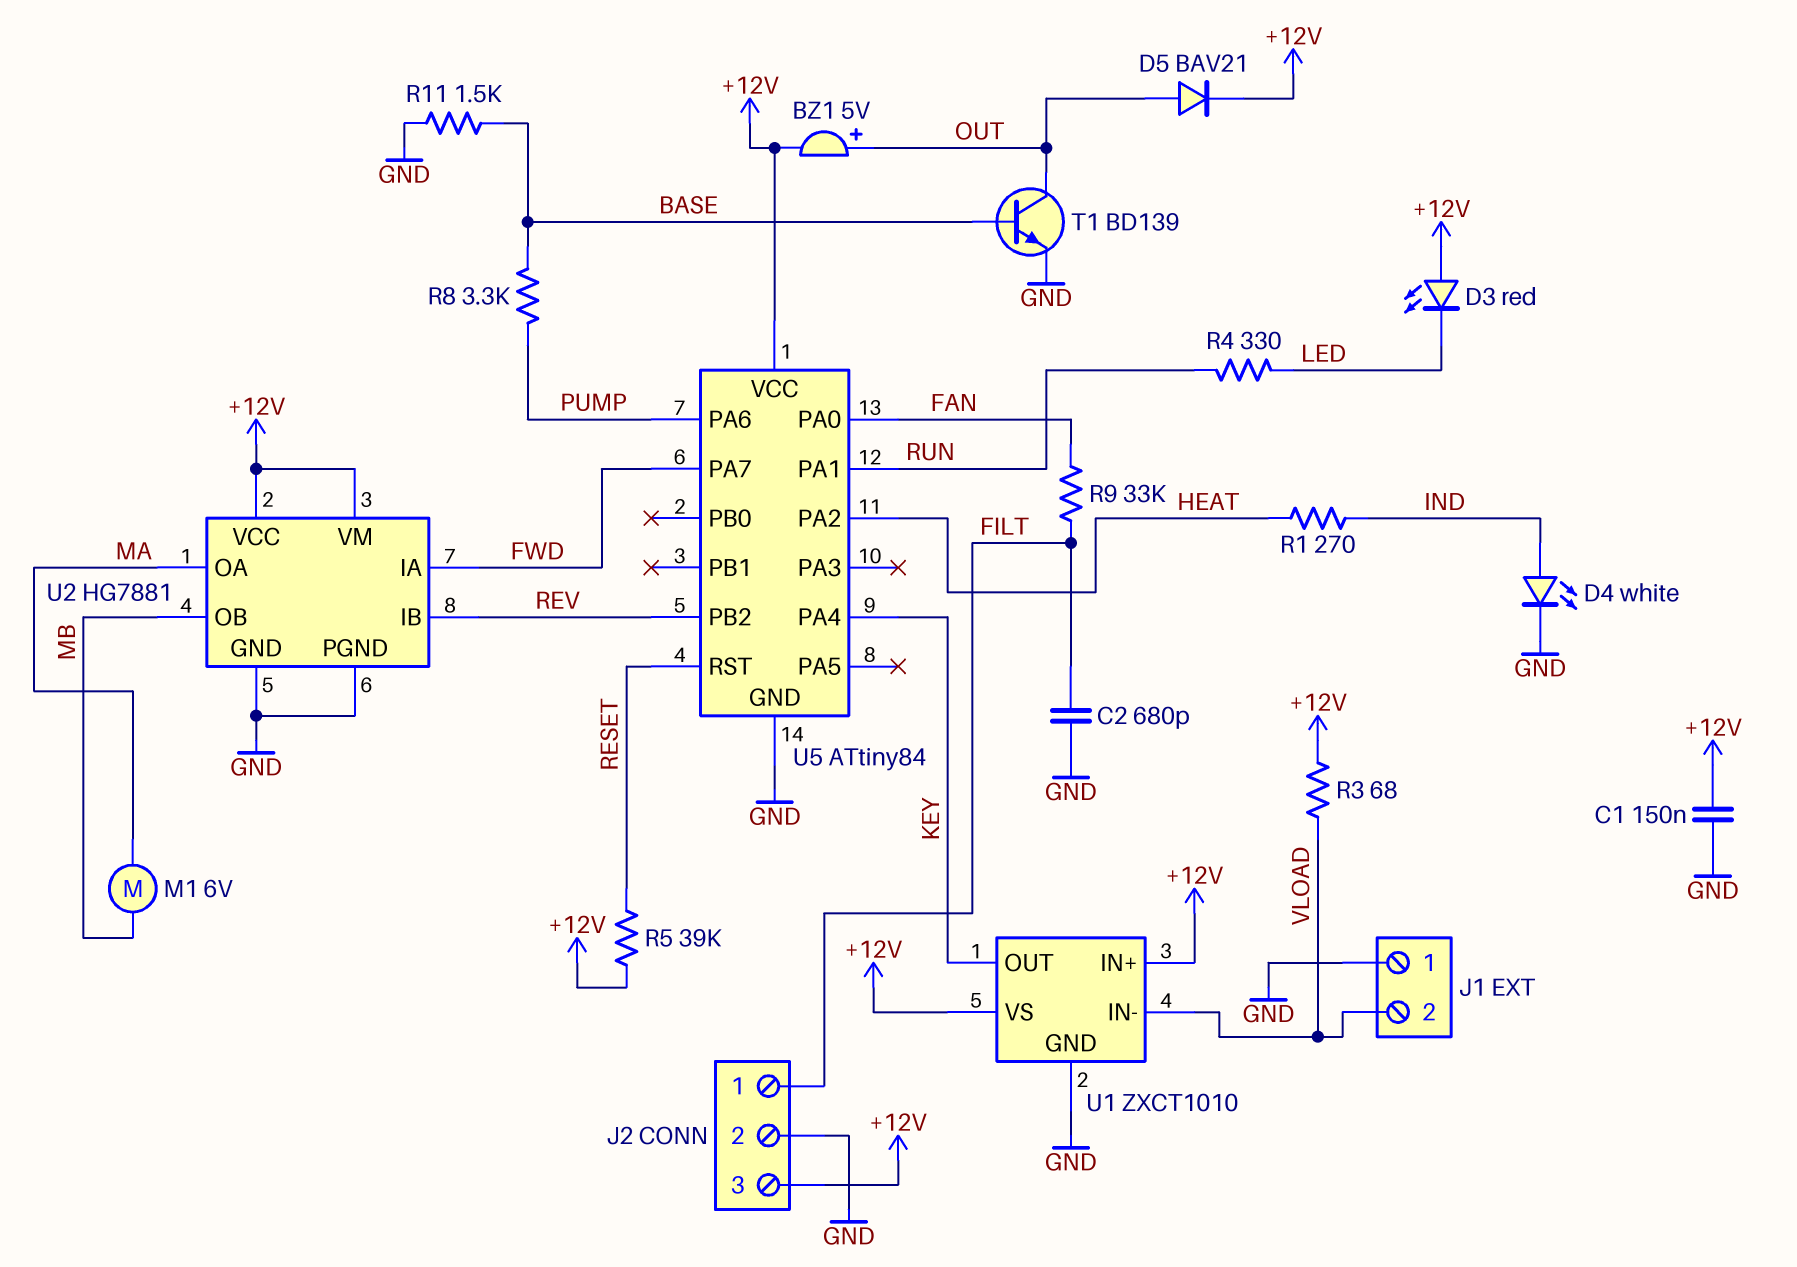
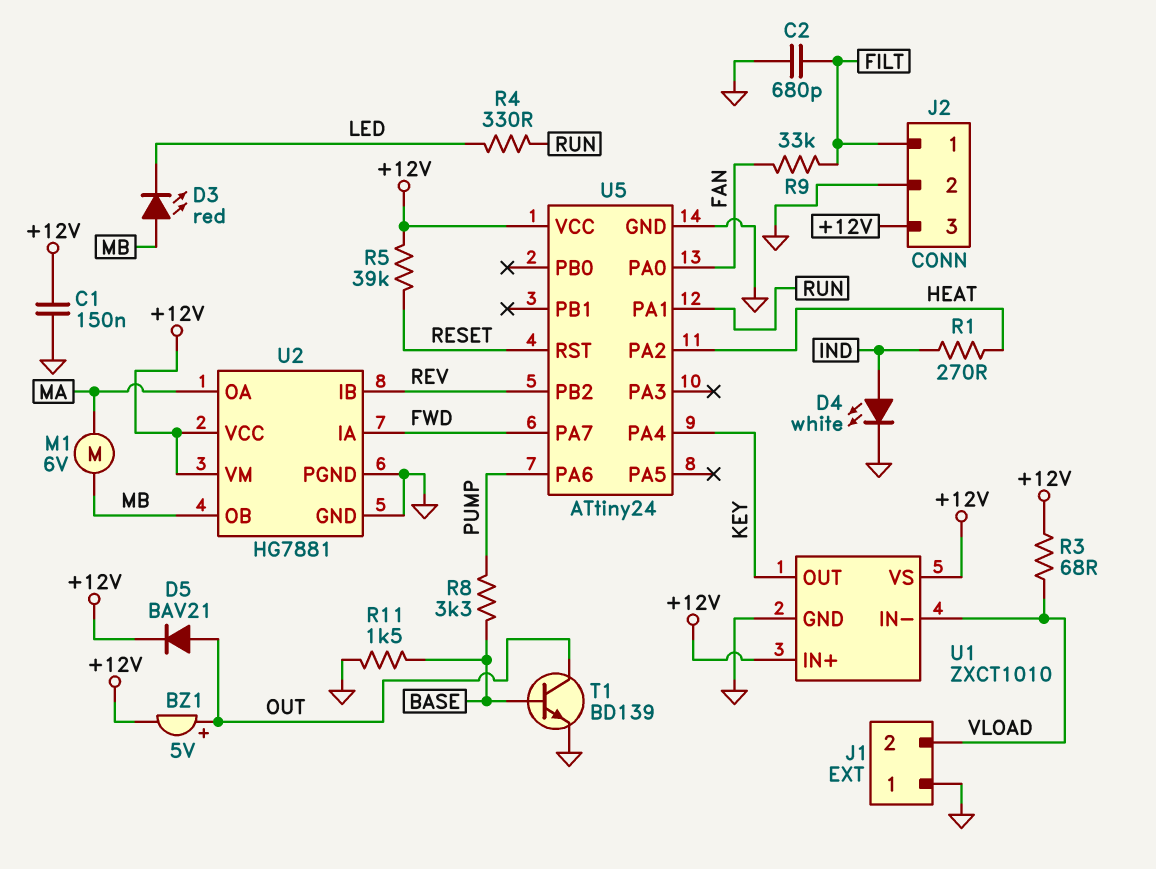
D3: LED red (A +12V, K LED) -> LED red (A MB, K LED)
U5: ATtiny84 -> ATtiny24

